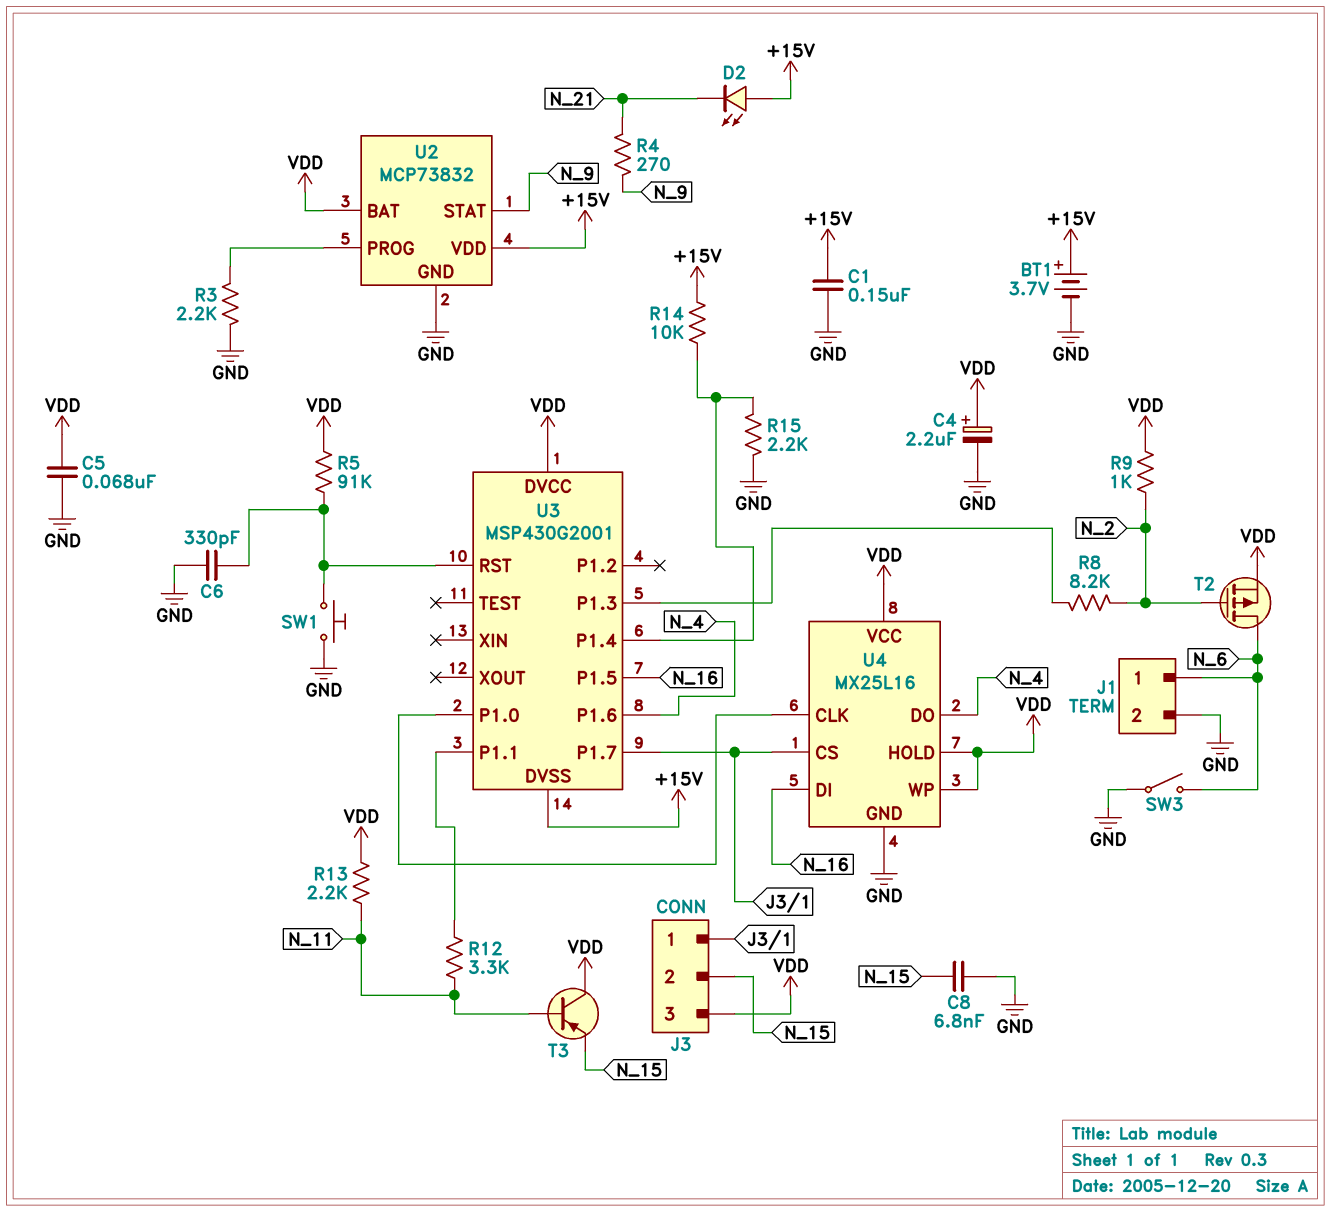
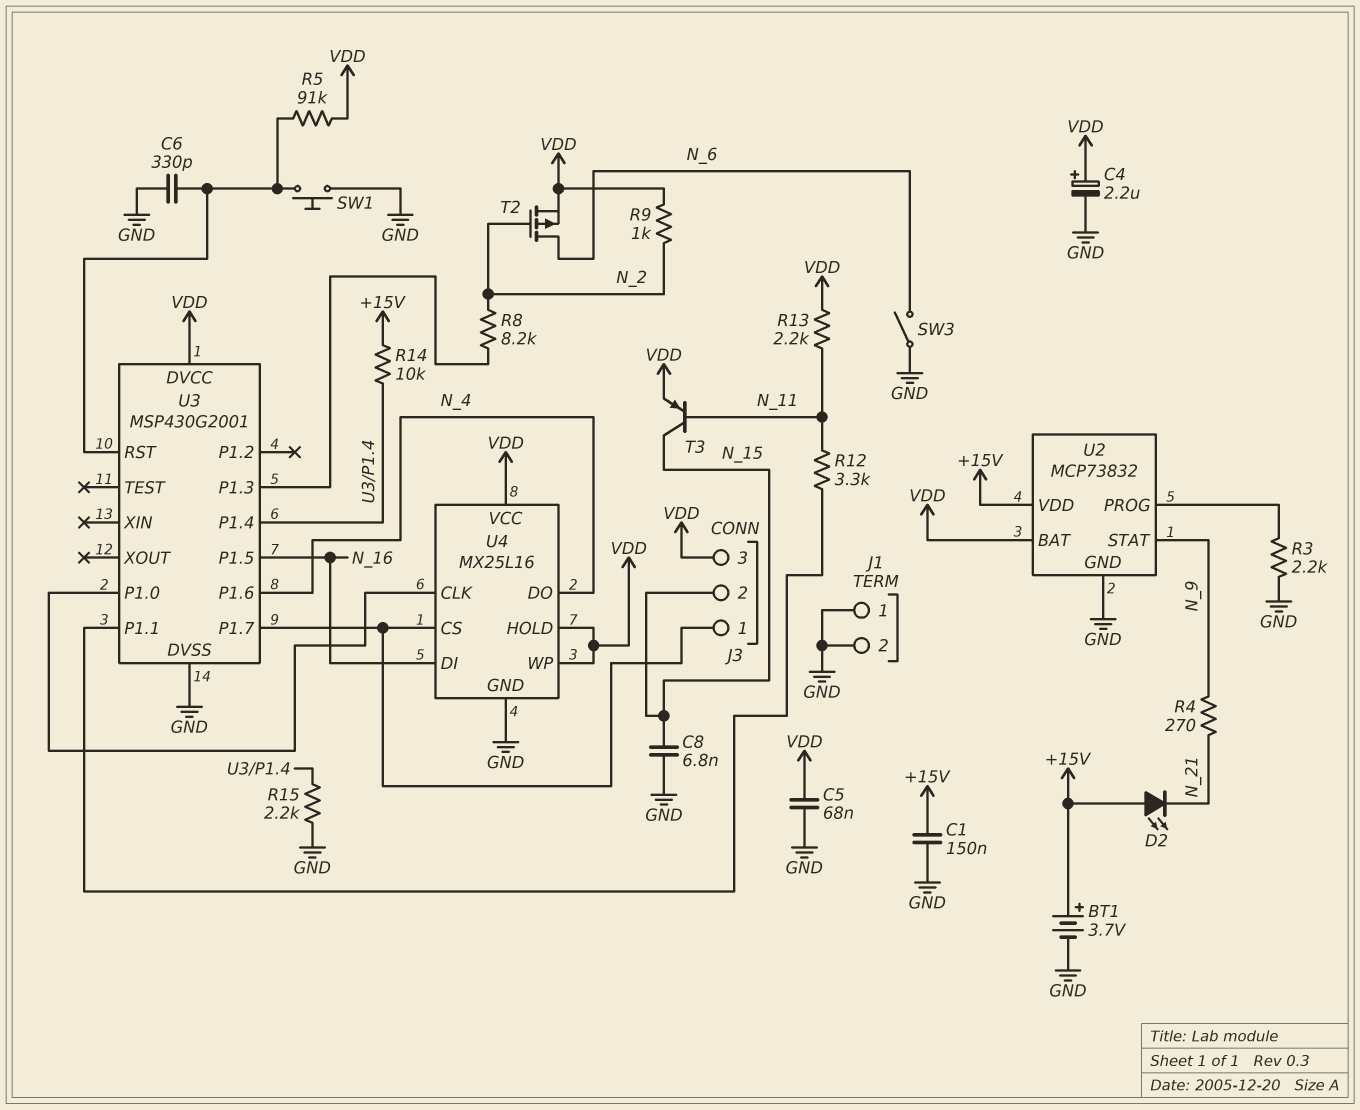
J1 pin 1: N_6 -> GND
T3: PNP (B N_11, C VDD, E N_15) -> PNP (B N_11, C N_15, E VDD)
U3 pin DVSS: +15V -> GND

